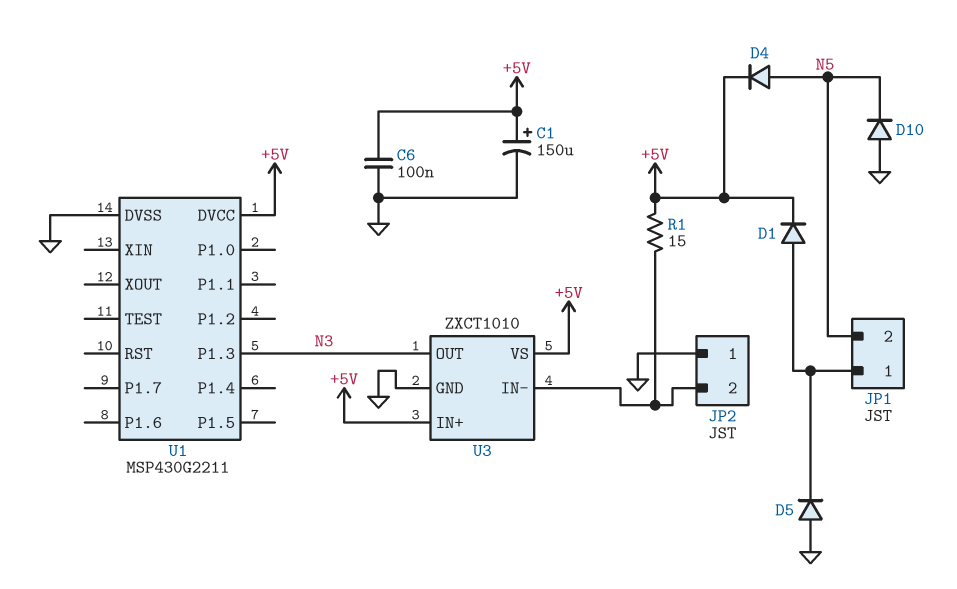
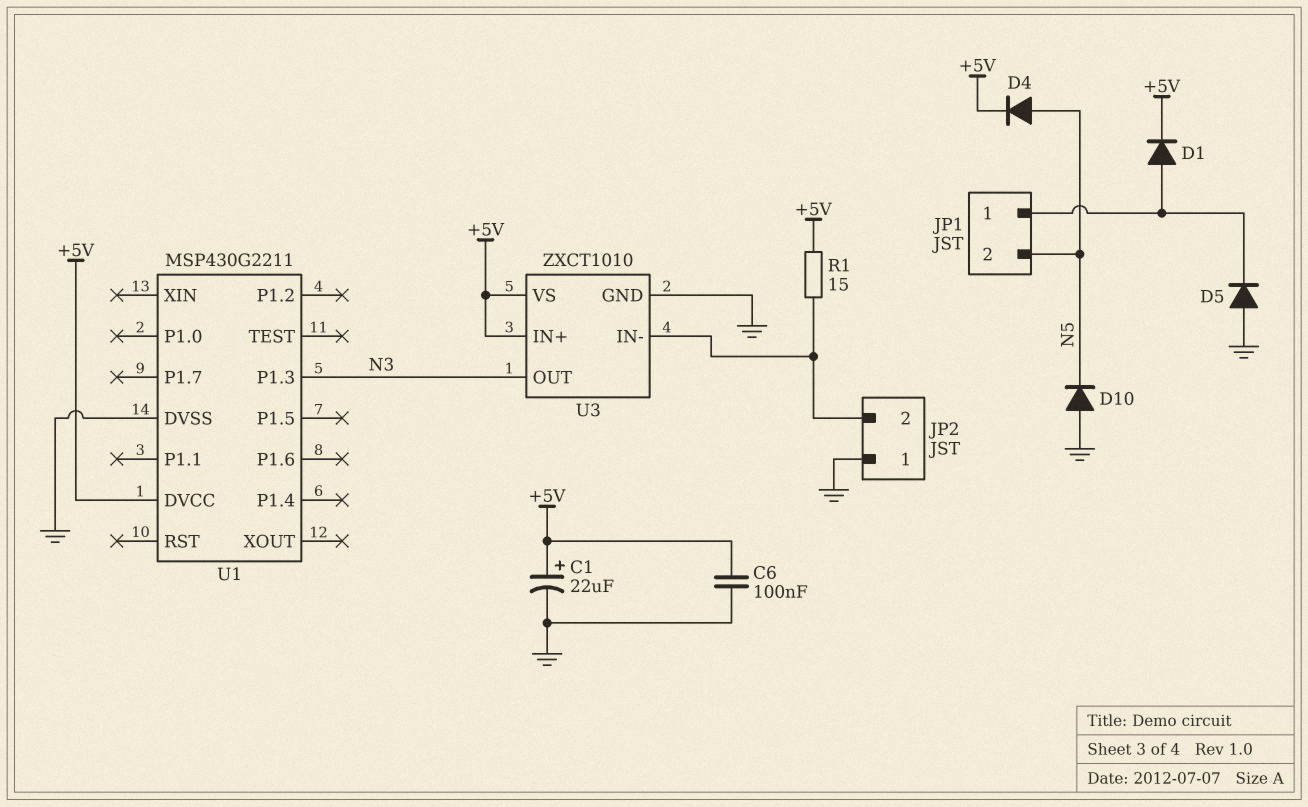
C1: 150uF (plus +5V, minus GND) -> 22uF (plus +5V, minus GND)

